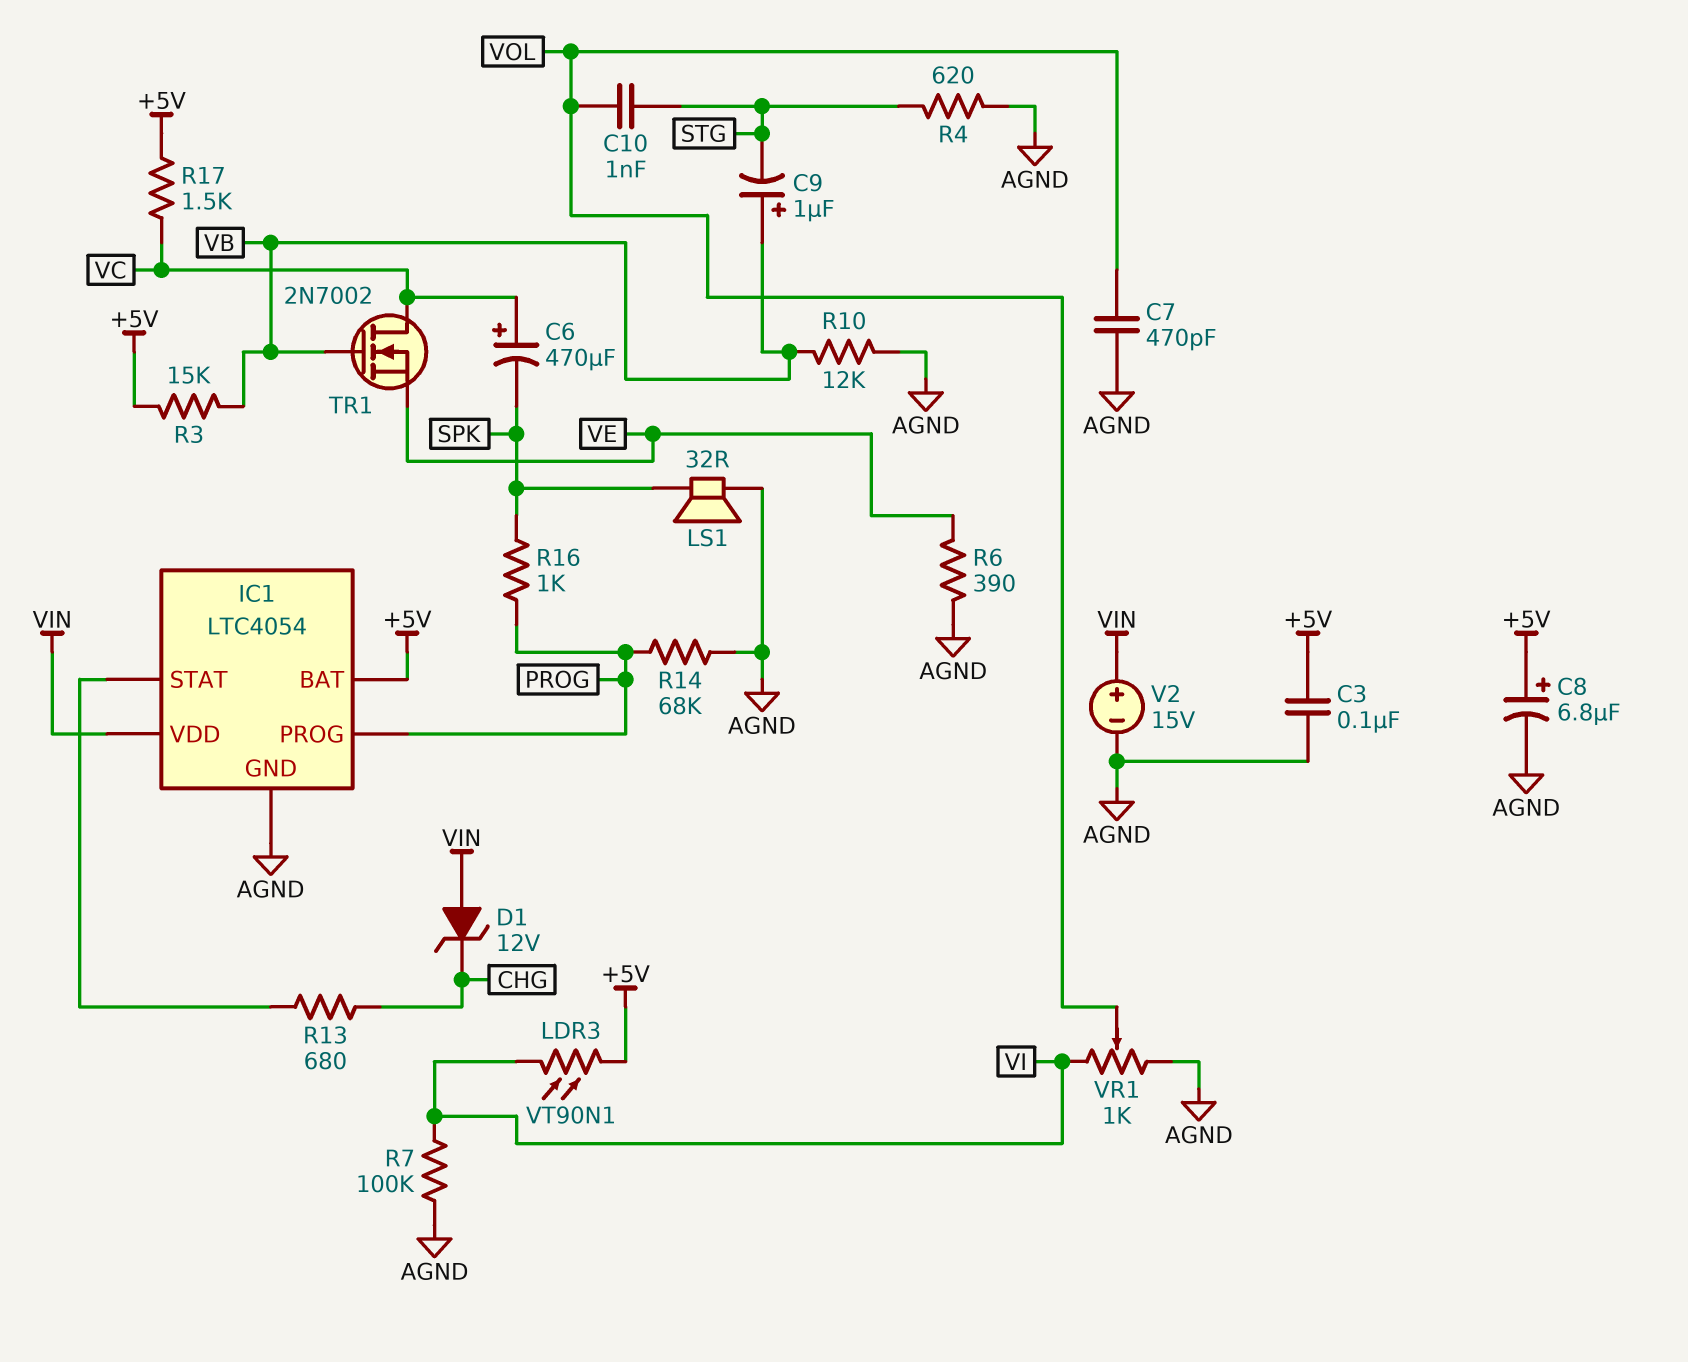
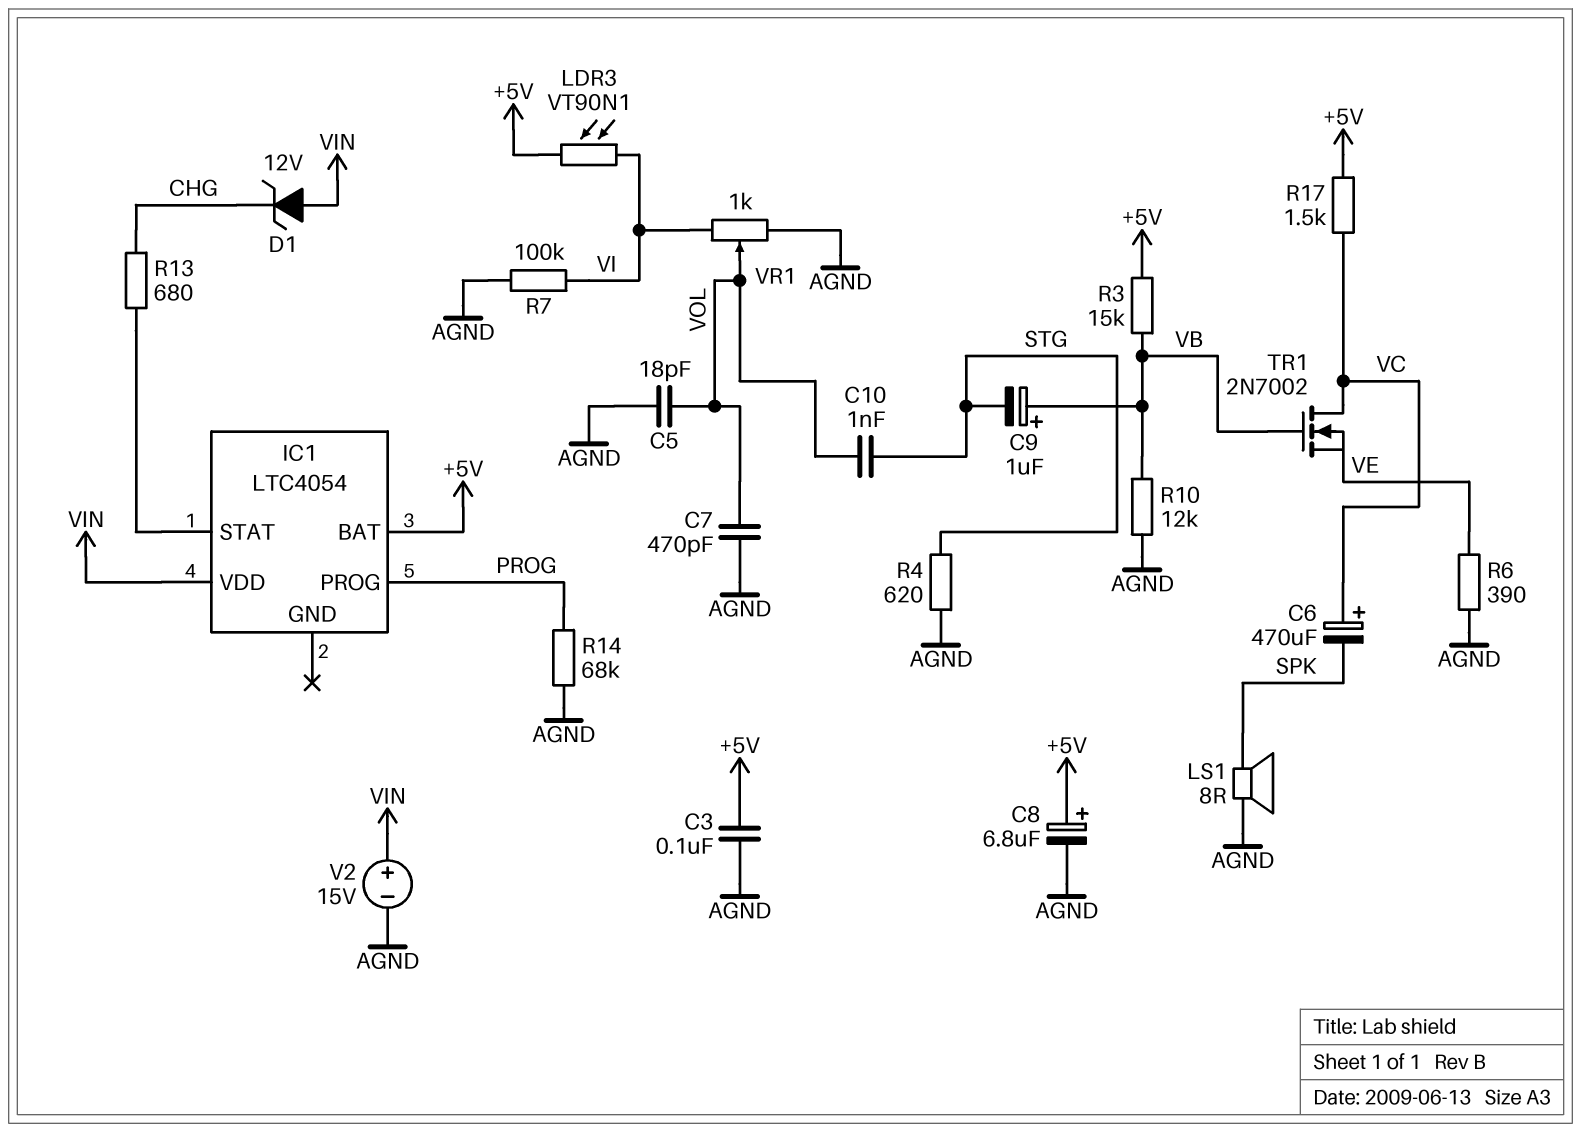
C5: none -> 18pF (AGND, VOL)
IC1 pin GND: AGND -> none
LS1: speaker 32R (AGND, SPK) -> speaker 8R (AGND, SPK)
R16: 1k (PROG, SPK) -> none

